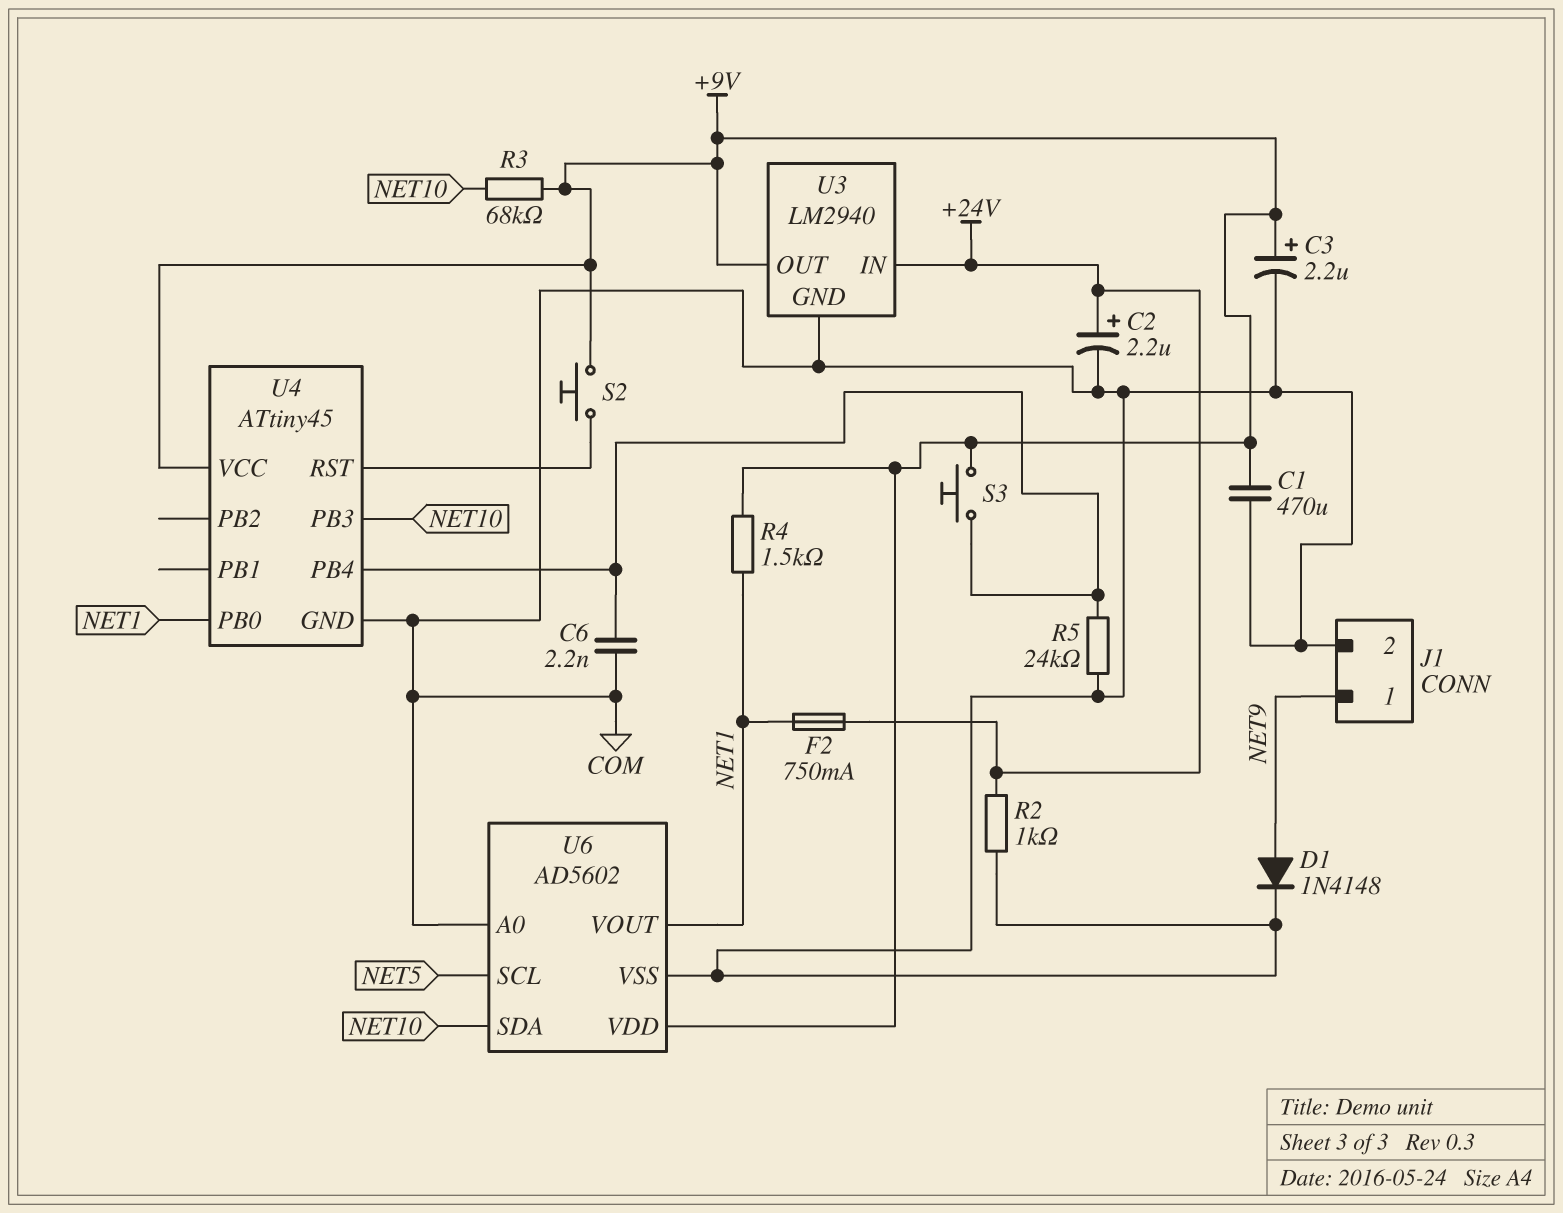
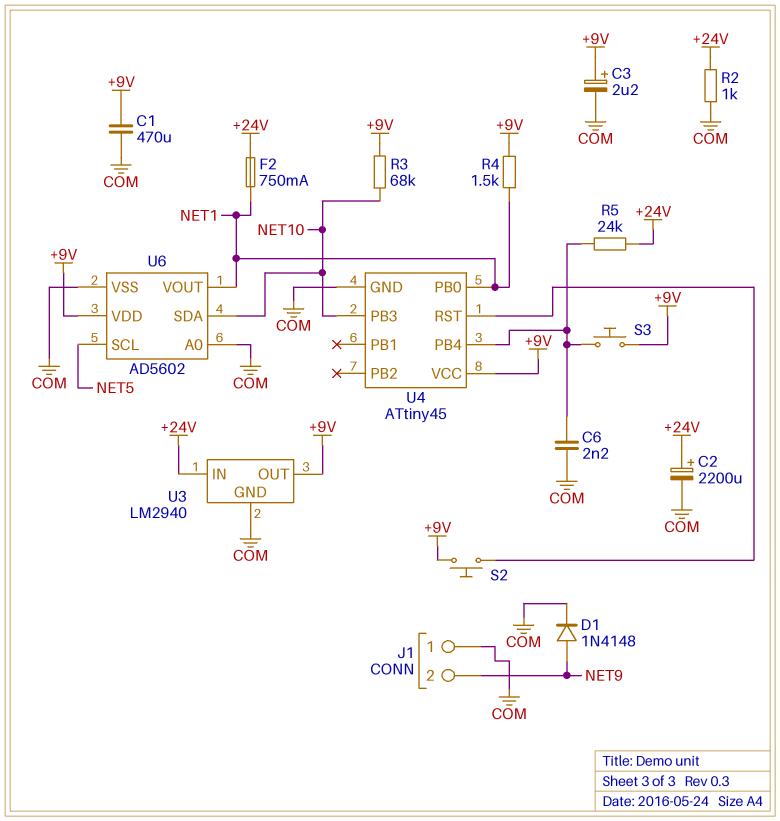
C2: 2.2uF (plus +24V, minus COM) -> 2200uF (plus +24V, minus COM)
J1 pin 1: NET9 -> COM
J1 pin 2: COM -> NET9
R5: 24k (COM, U4/PB4) -> 24k (+24V, U4/PB4)

